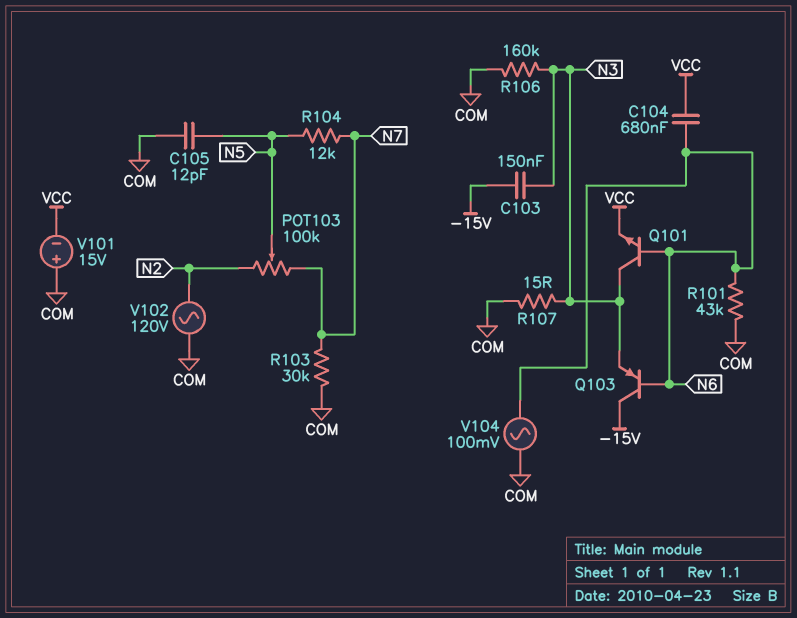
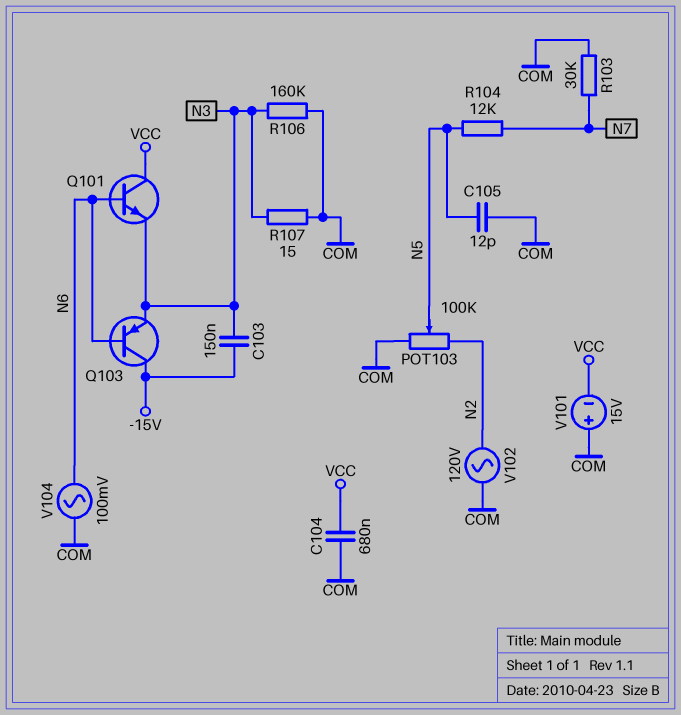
C104: 680nF (N6, VCC) -> 680nF (COM, VCC)
POT103: 100k (N2, N7, wiper N5) -> 100k (COM, N2, wiper N5)
Q101: NPN (B N6, C N3, E VCC) -> NPN (B N6, C VCC, E N3)
R101: 43k (COM, N6) -> none

